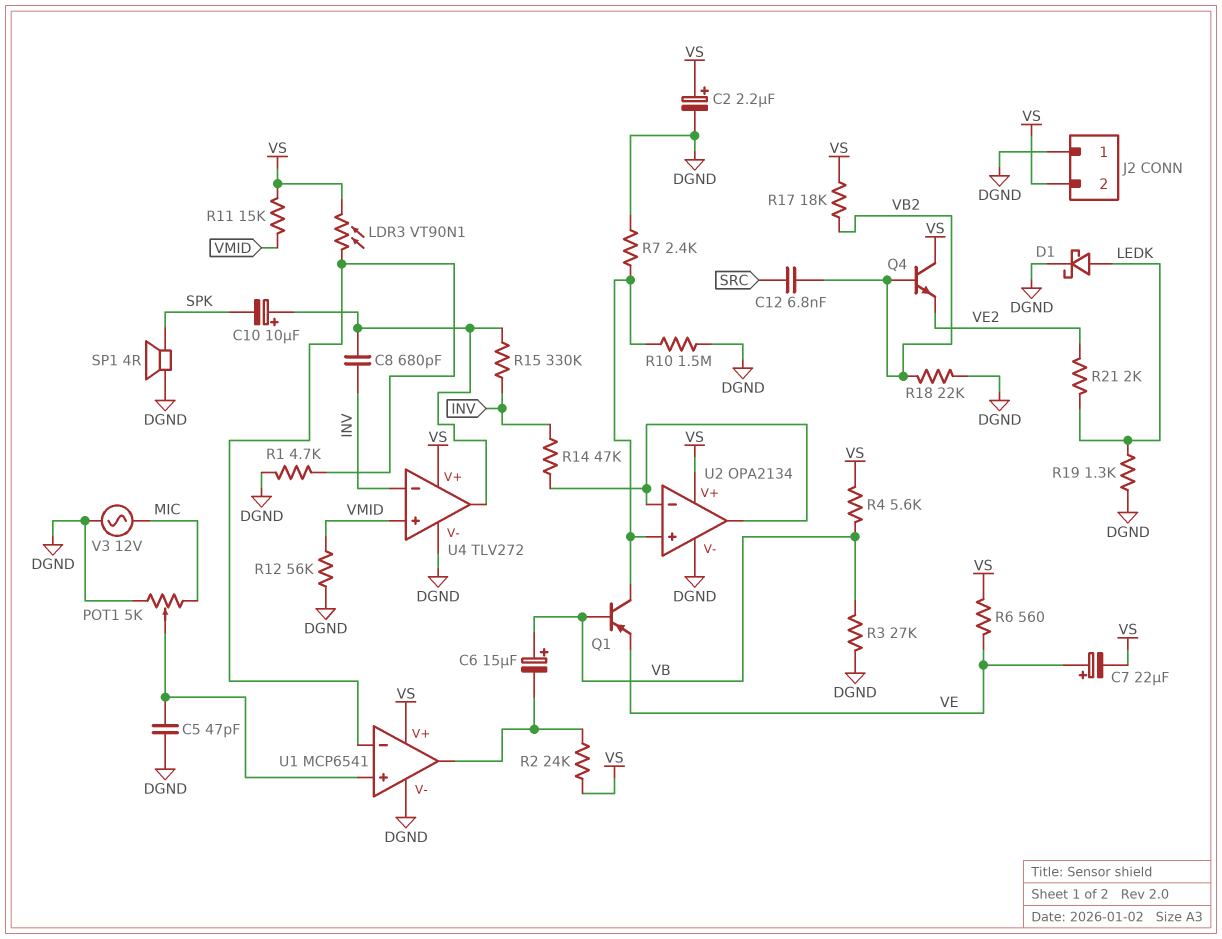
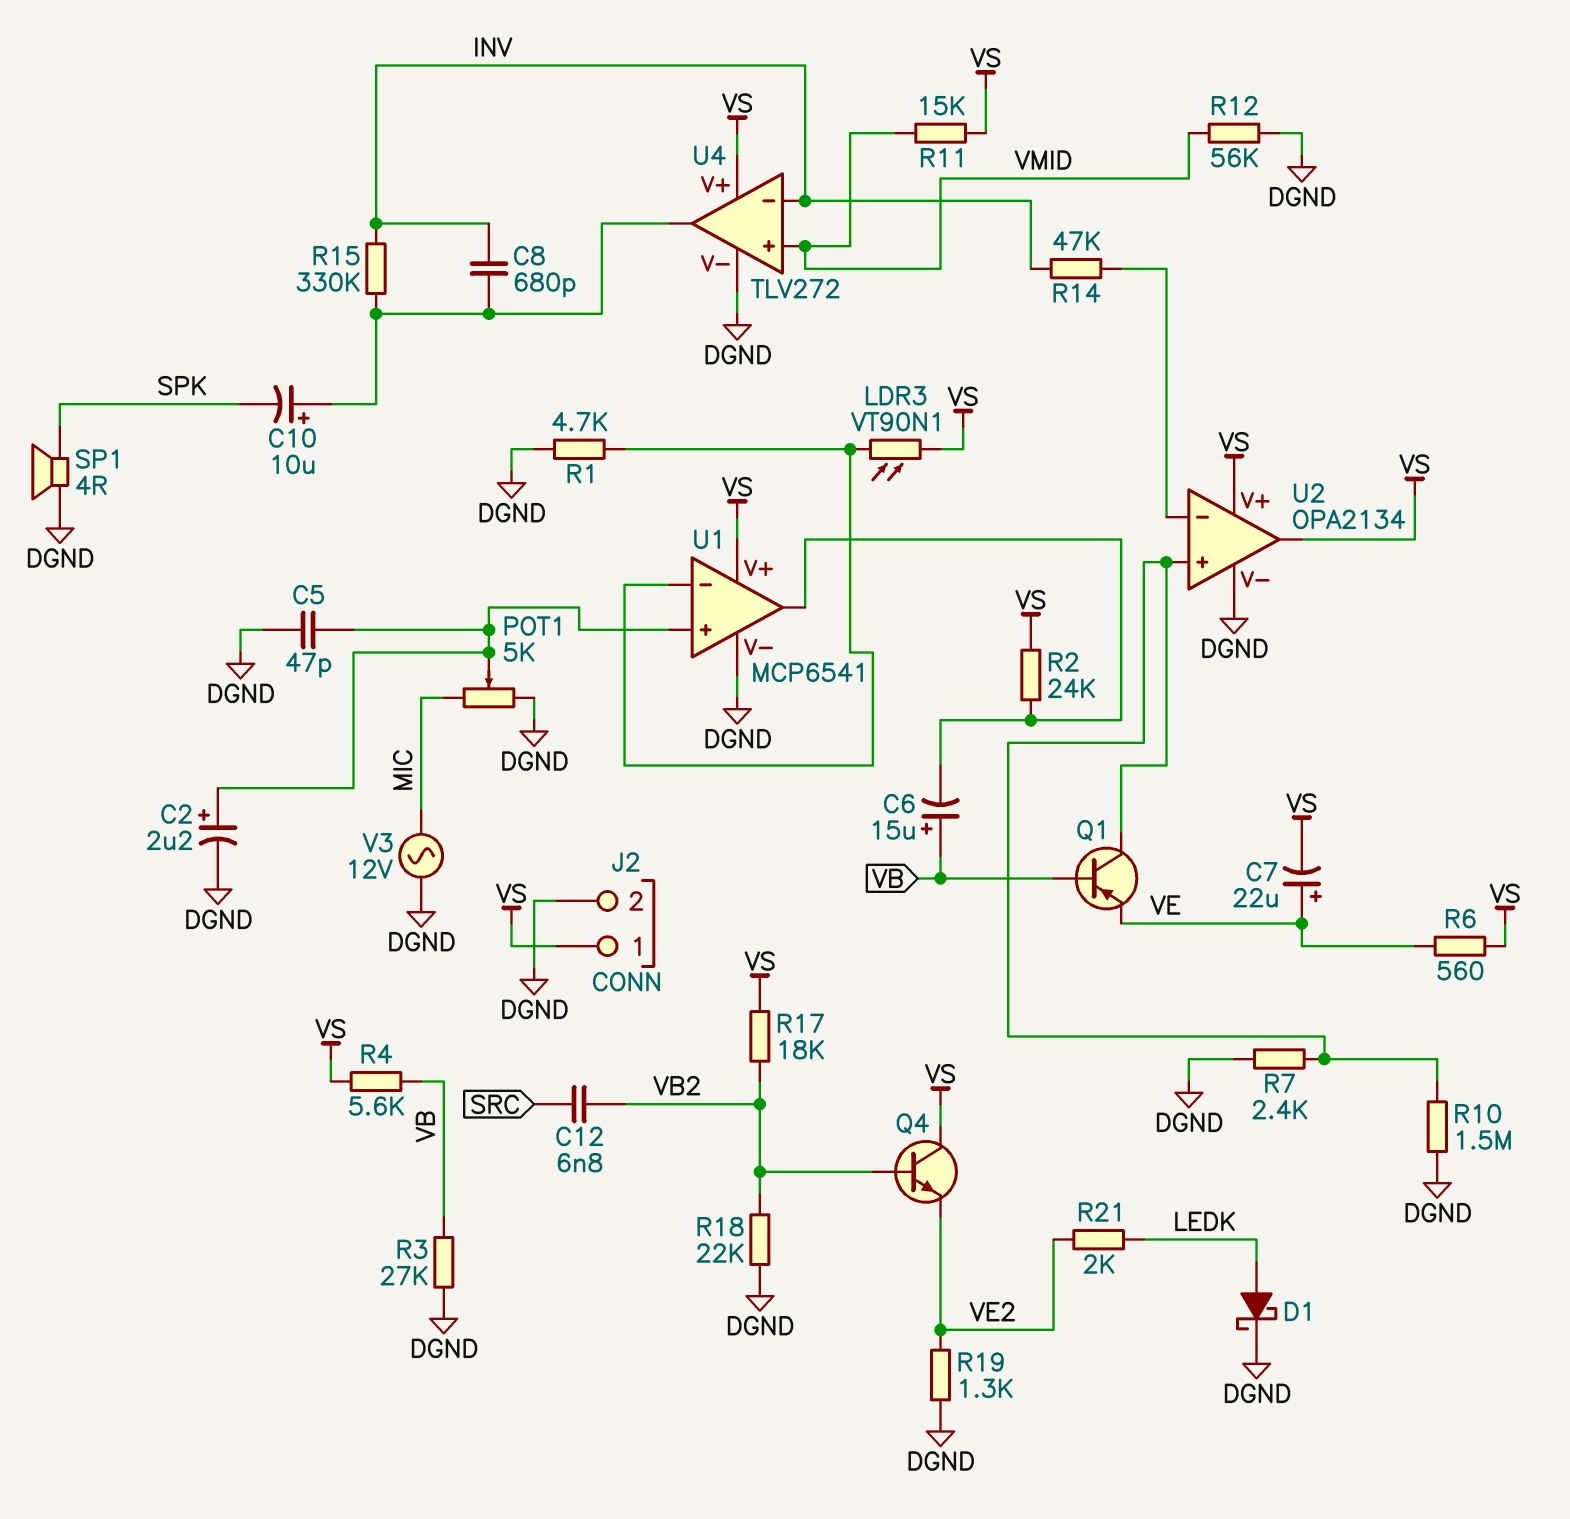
C2: 2.2uF (plus VS, minus DGND) -> 2.2uF (plus U1/in+, minus DGND)
J2 pin 1: DGND -> VS
J2 pin 2: VS -> DGND
R19: 1.3k (DGND, LEDK) -> 1.3k (DGND, VE2)
U2 pin out: U2/in- -> VS

